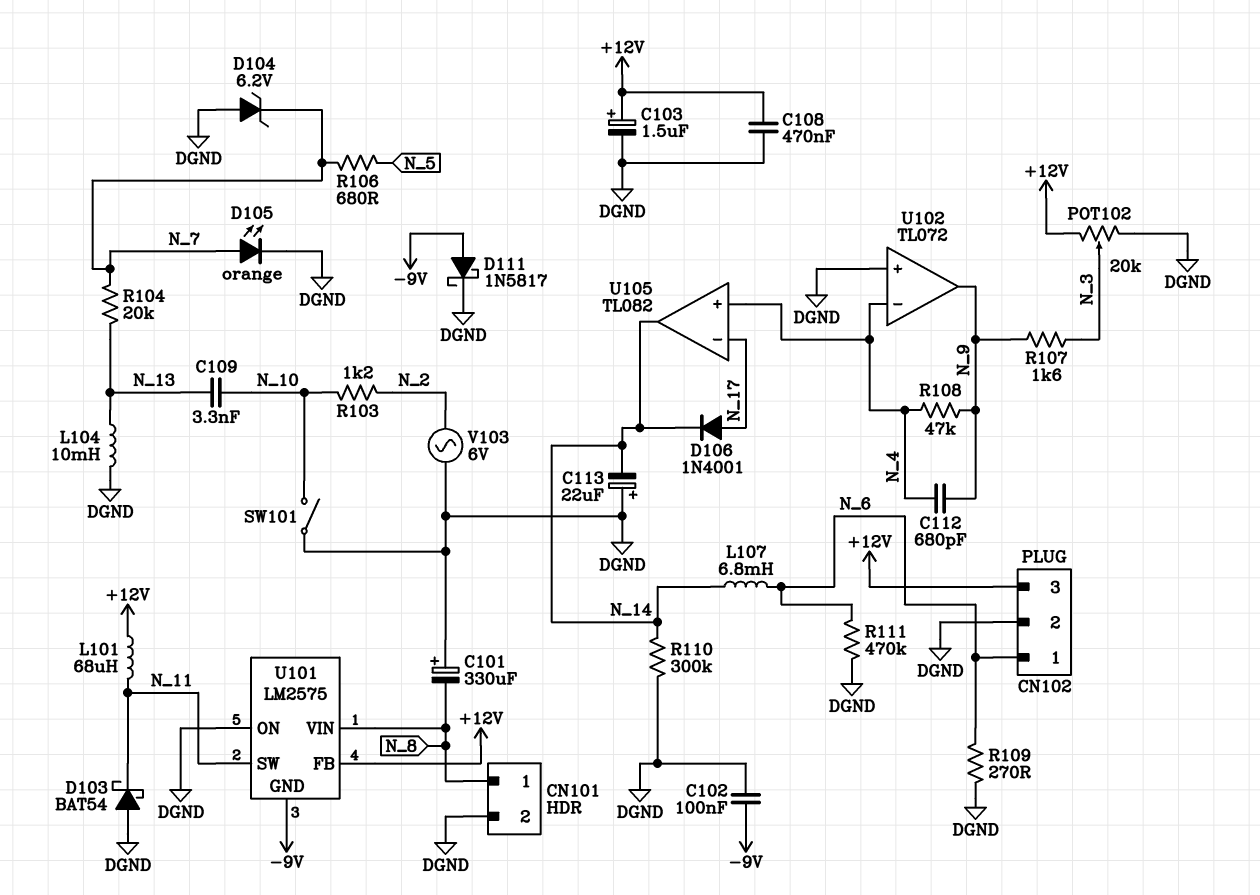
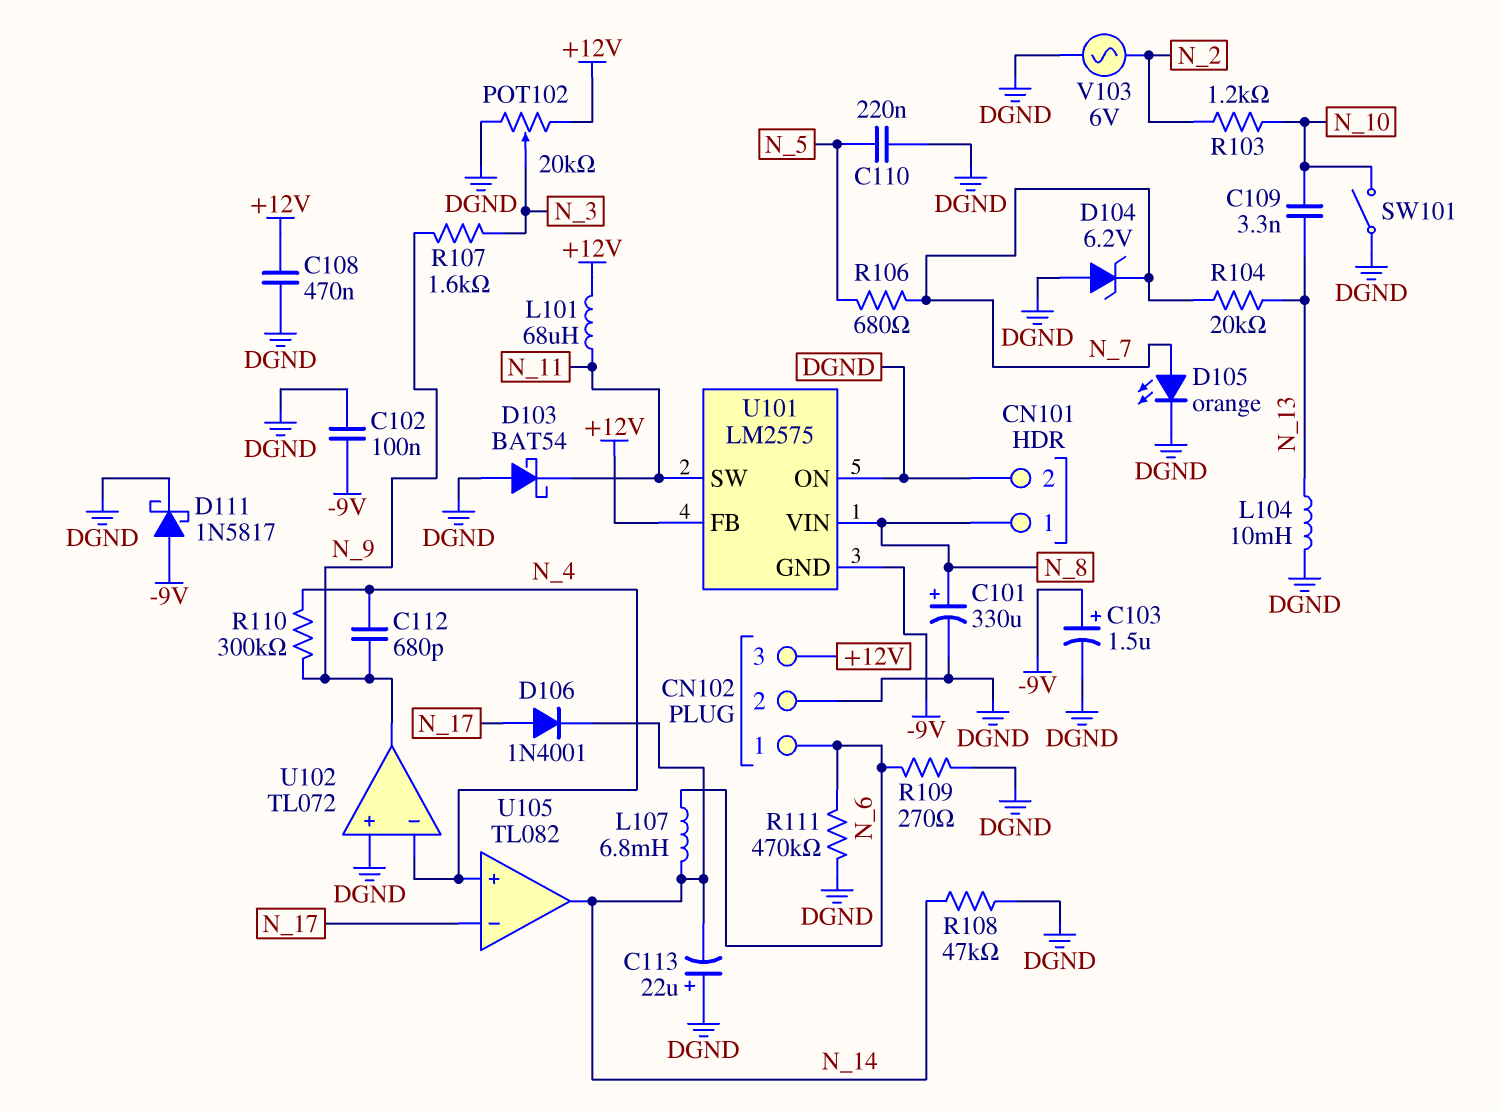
C101: 330uF (plus DGND, minus N_8) -> 330uF (plus N_8, minus DGND)
C103: 1.5uF (plus +12V, minus DGND) -> 1.5uF (plus -9V, minus DGND)
C110: none -> 220nF (DGND, N_5)
R108: 47k (N_4, N_9) -> 47k (DGND, N_14)
R110: 300k (DGND, N_14) -> 300k (N_4, N_9)

